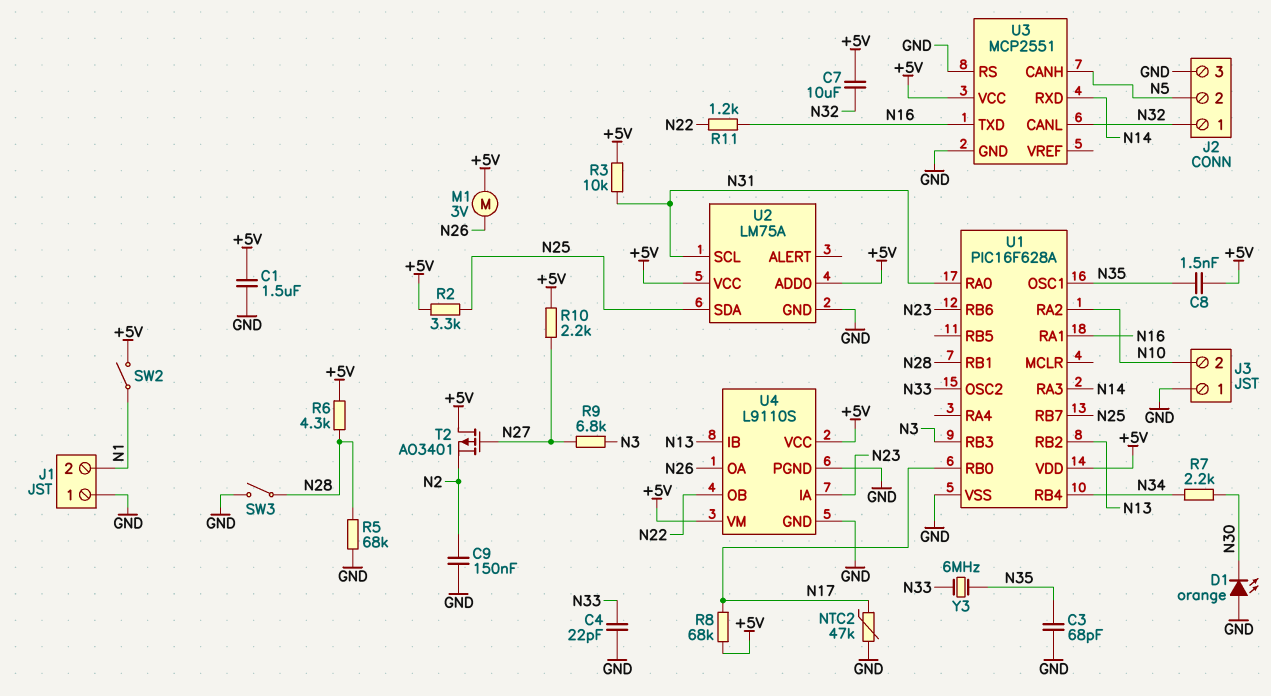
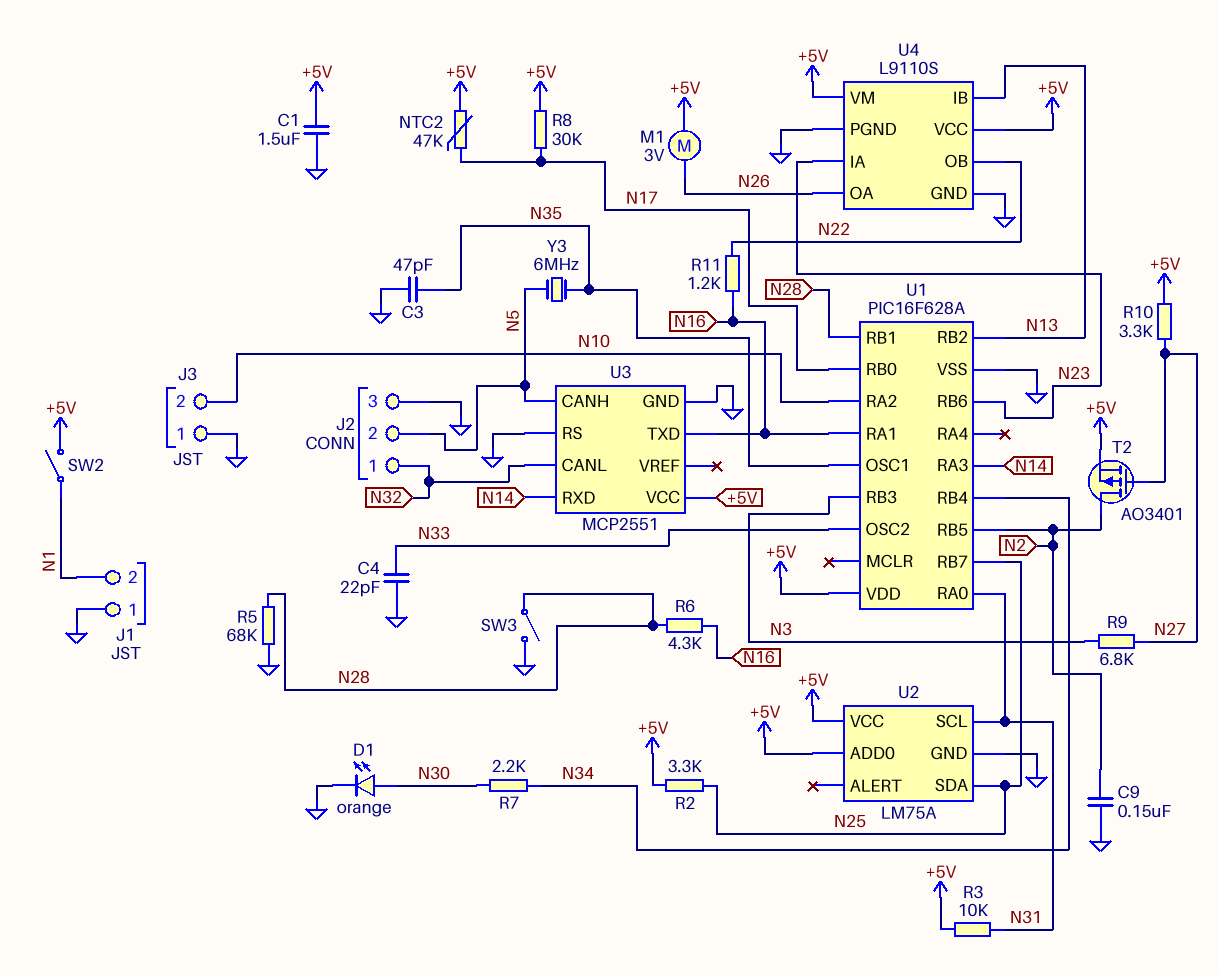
C3: 68pF (GND, N35) -> 47pF (GND, N35)
C7: 10uF (+5V, N32) -> none
C8: 1.5nF (+5V, N35) -> none
D1: LED orange (A GND, K N30) -> LED orange (A N30, K GND)
NTC2: 47k (GND, N17) -> 47k (+5V, N17)
R6: 4.3k (+5V, N28) -> 4.3k (N16, N28)
R8: 68k (+5V, N17) -> 30k (+5V, N17)
R10: 2.2k (+5V, N27) -> 3.3k (+5V, N27)
T2: PMOS AO3401 (G N27, D +5V, S N2) -> PMOS AO3401 (G N27, D N2, S +5V)
U1 pin RB5: none -> N2
Y3: 6MHz (N33, N35) -> 6MHz (N5, N35)

